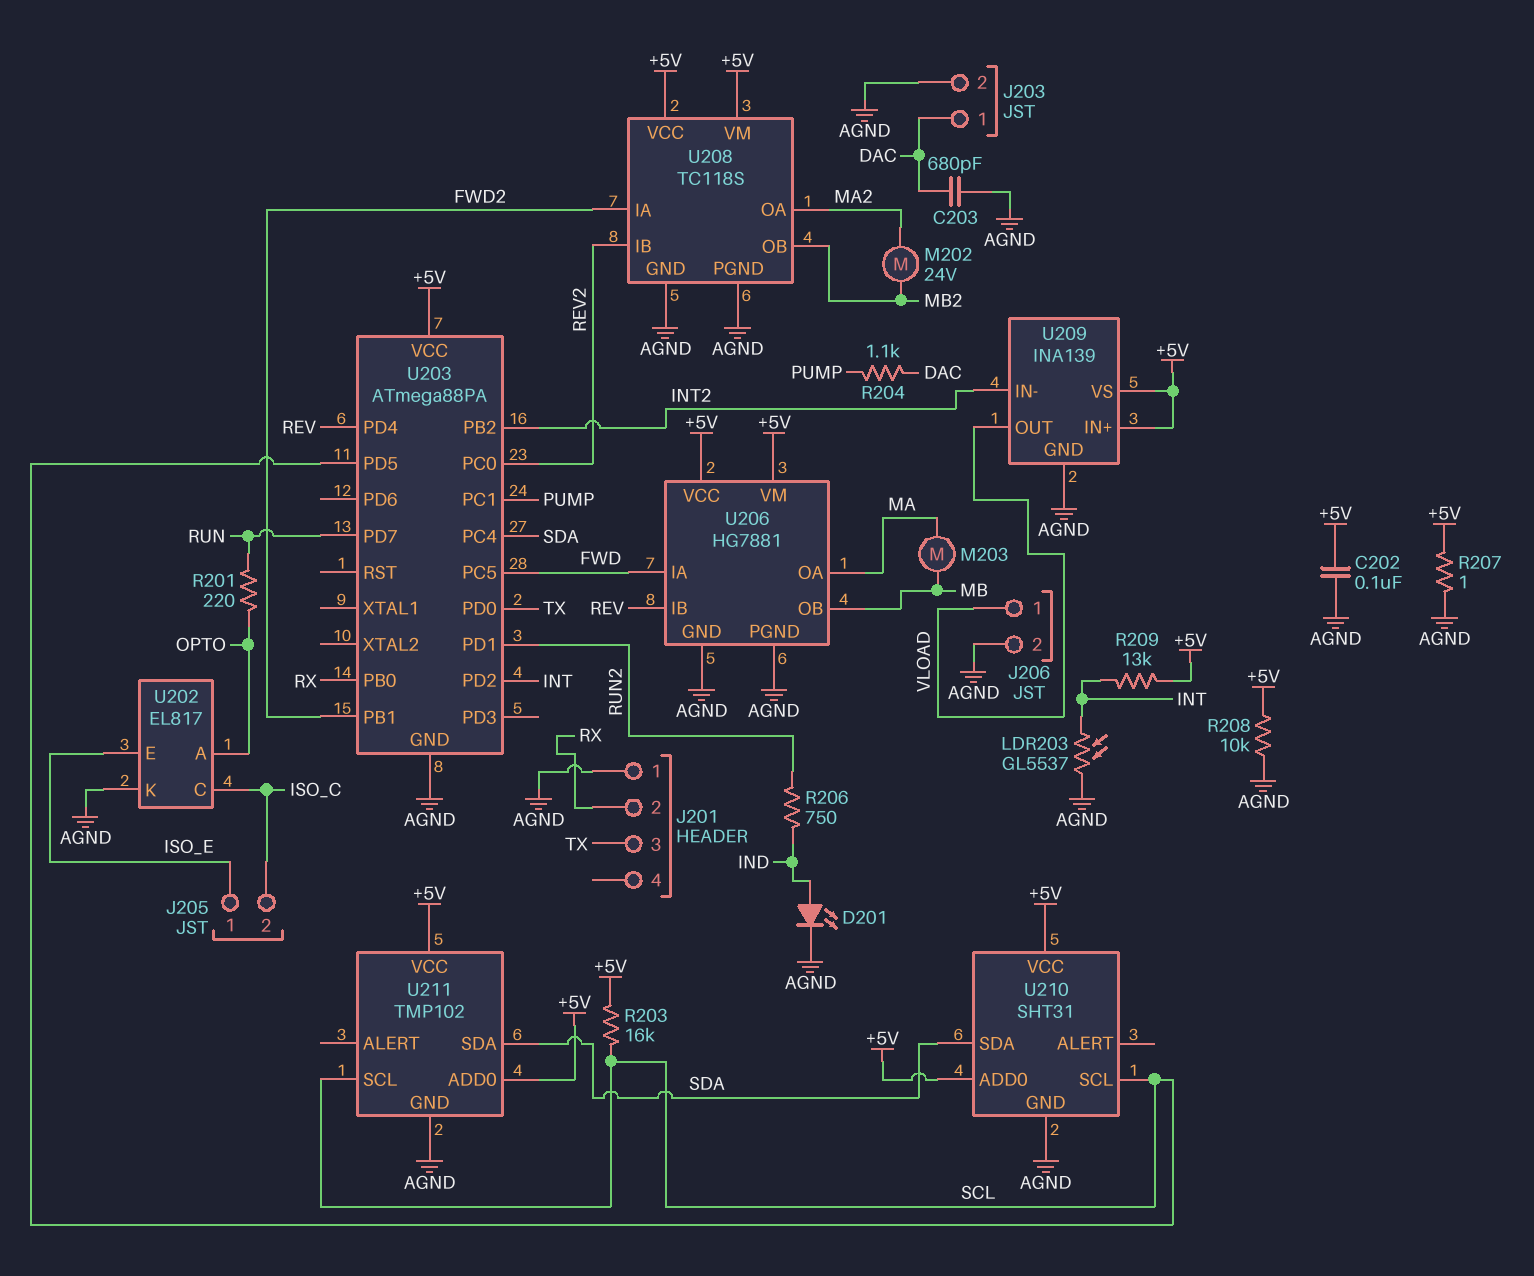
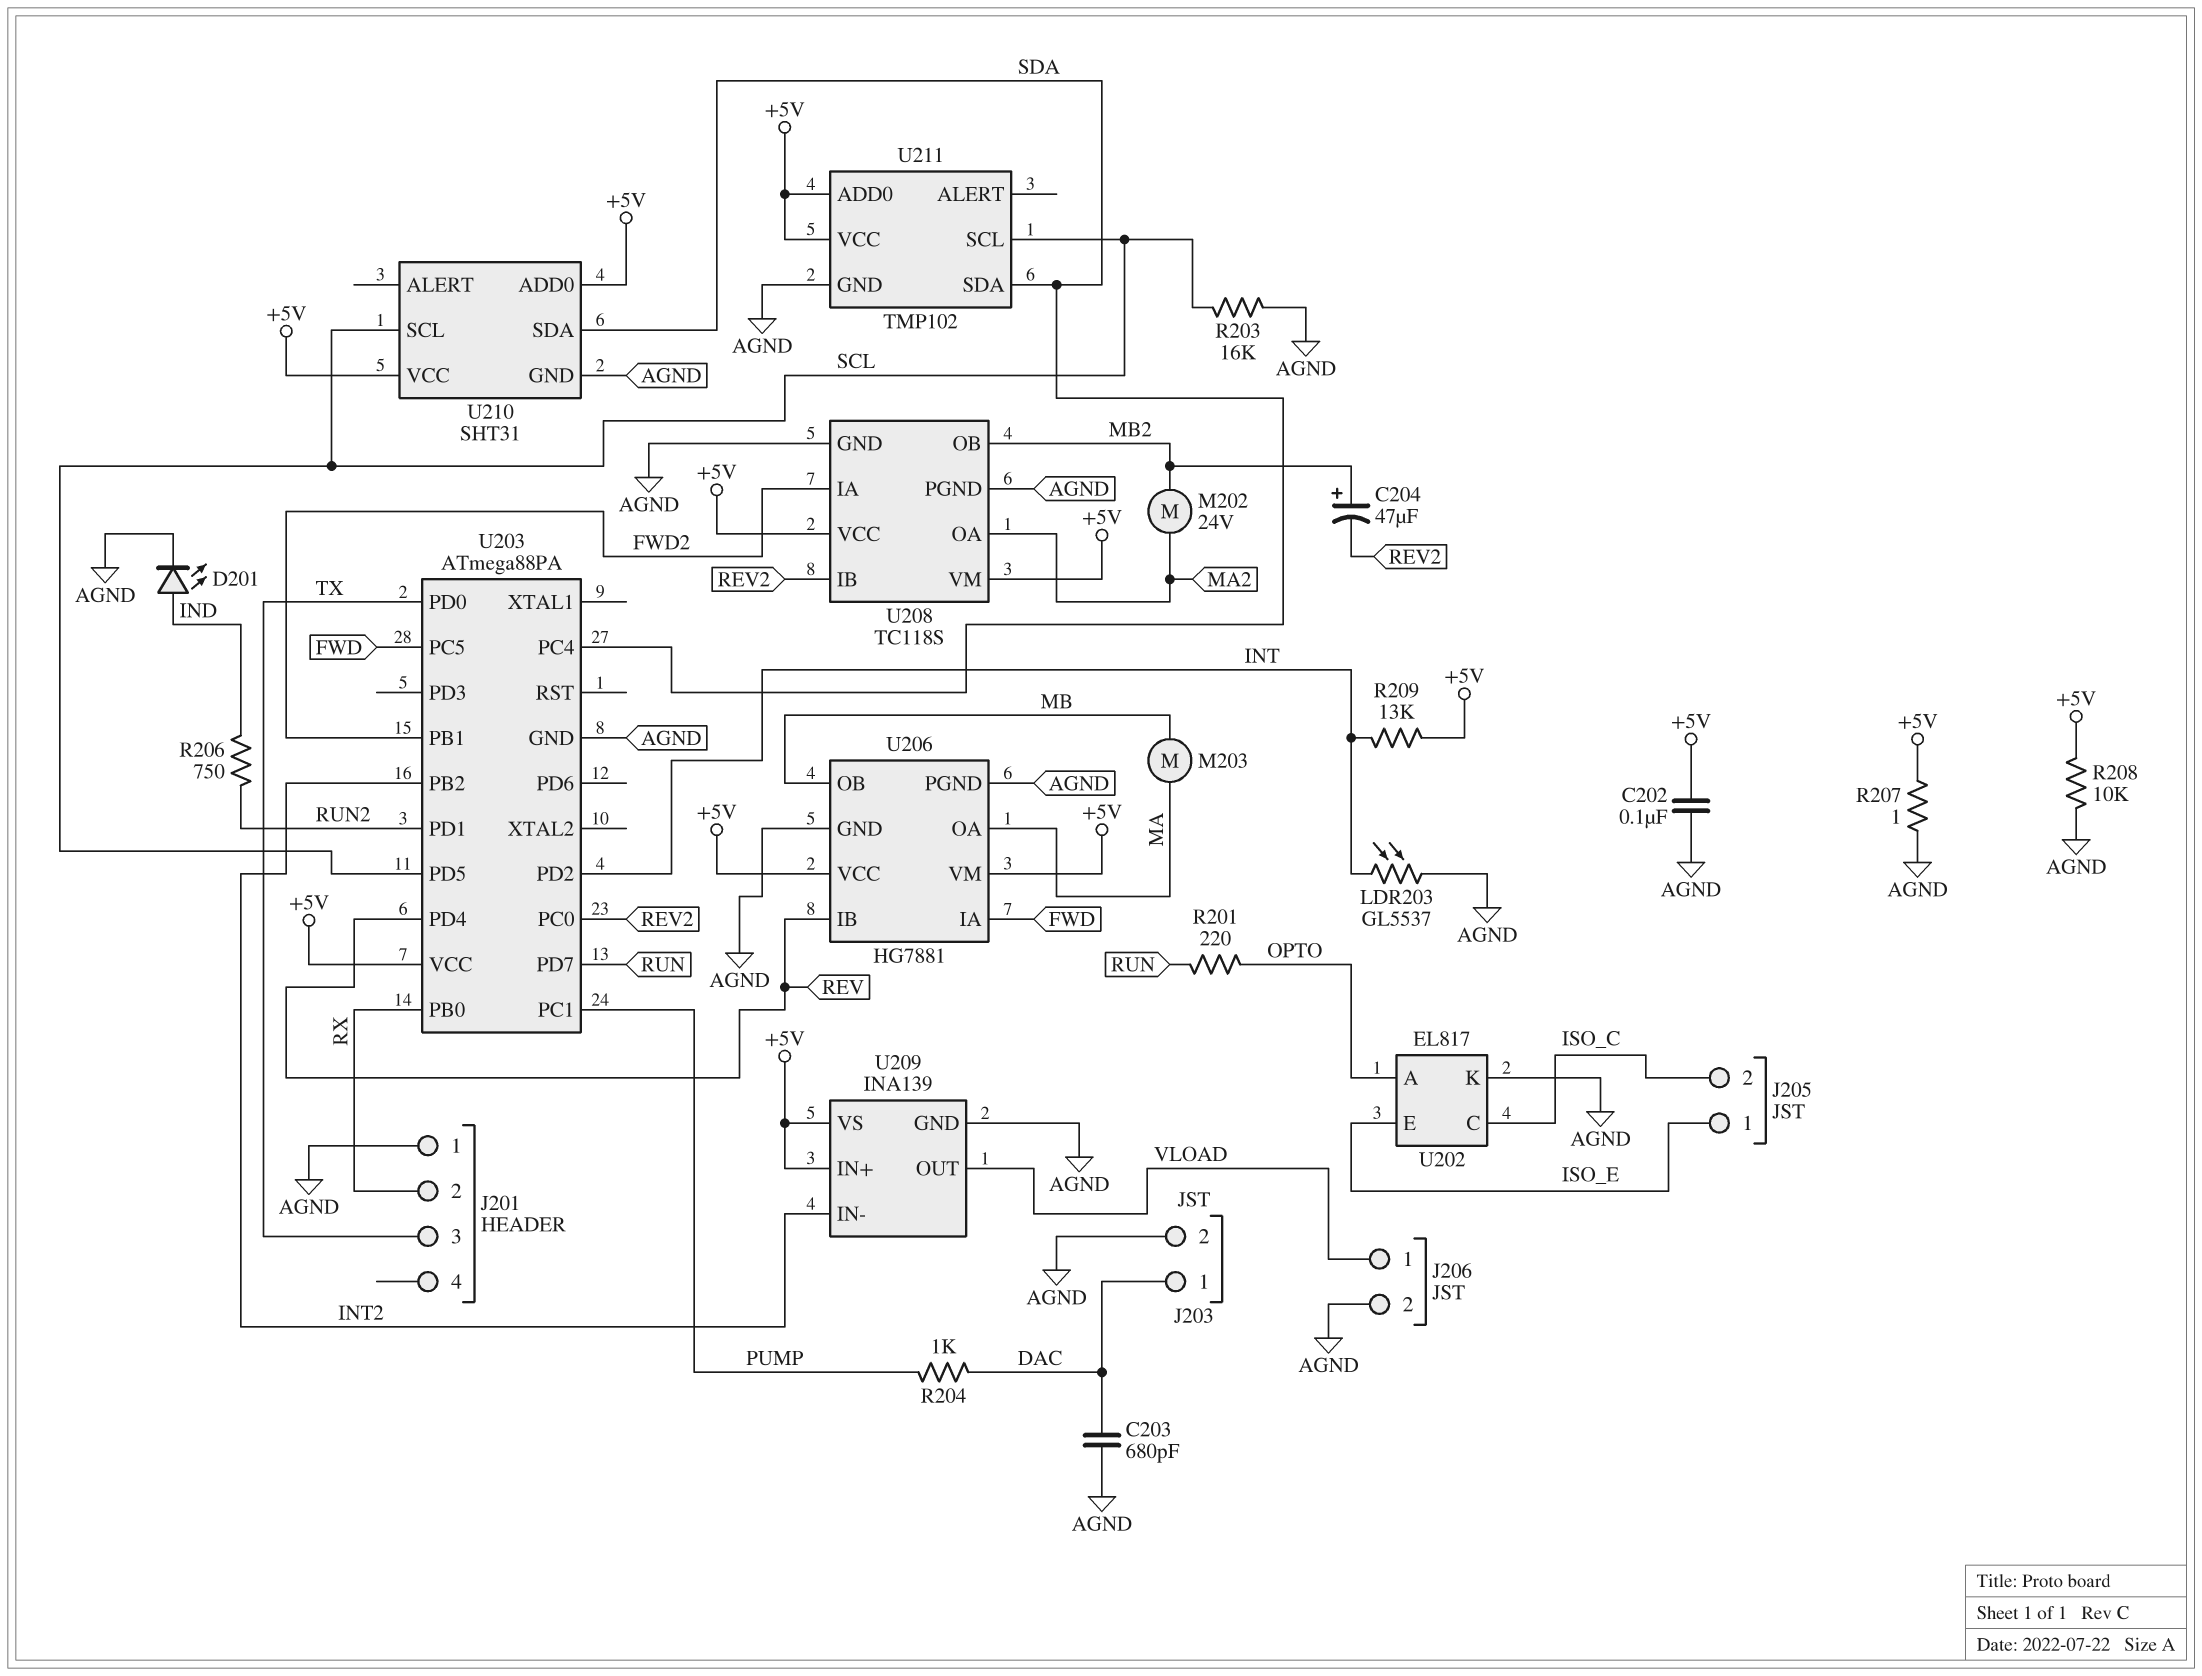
C204: none -> 47uF (plus MB2, minus REV2)
R203: 16k (+5V, SCL) -> 16k (AGND, SCL)
R204: 1.1k (DAC, PUMP) -> 1k (DAC, PUMP)

